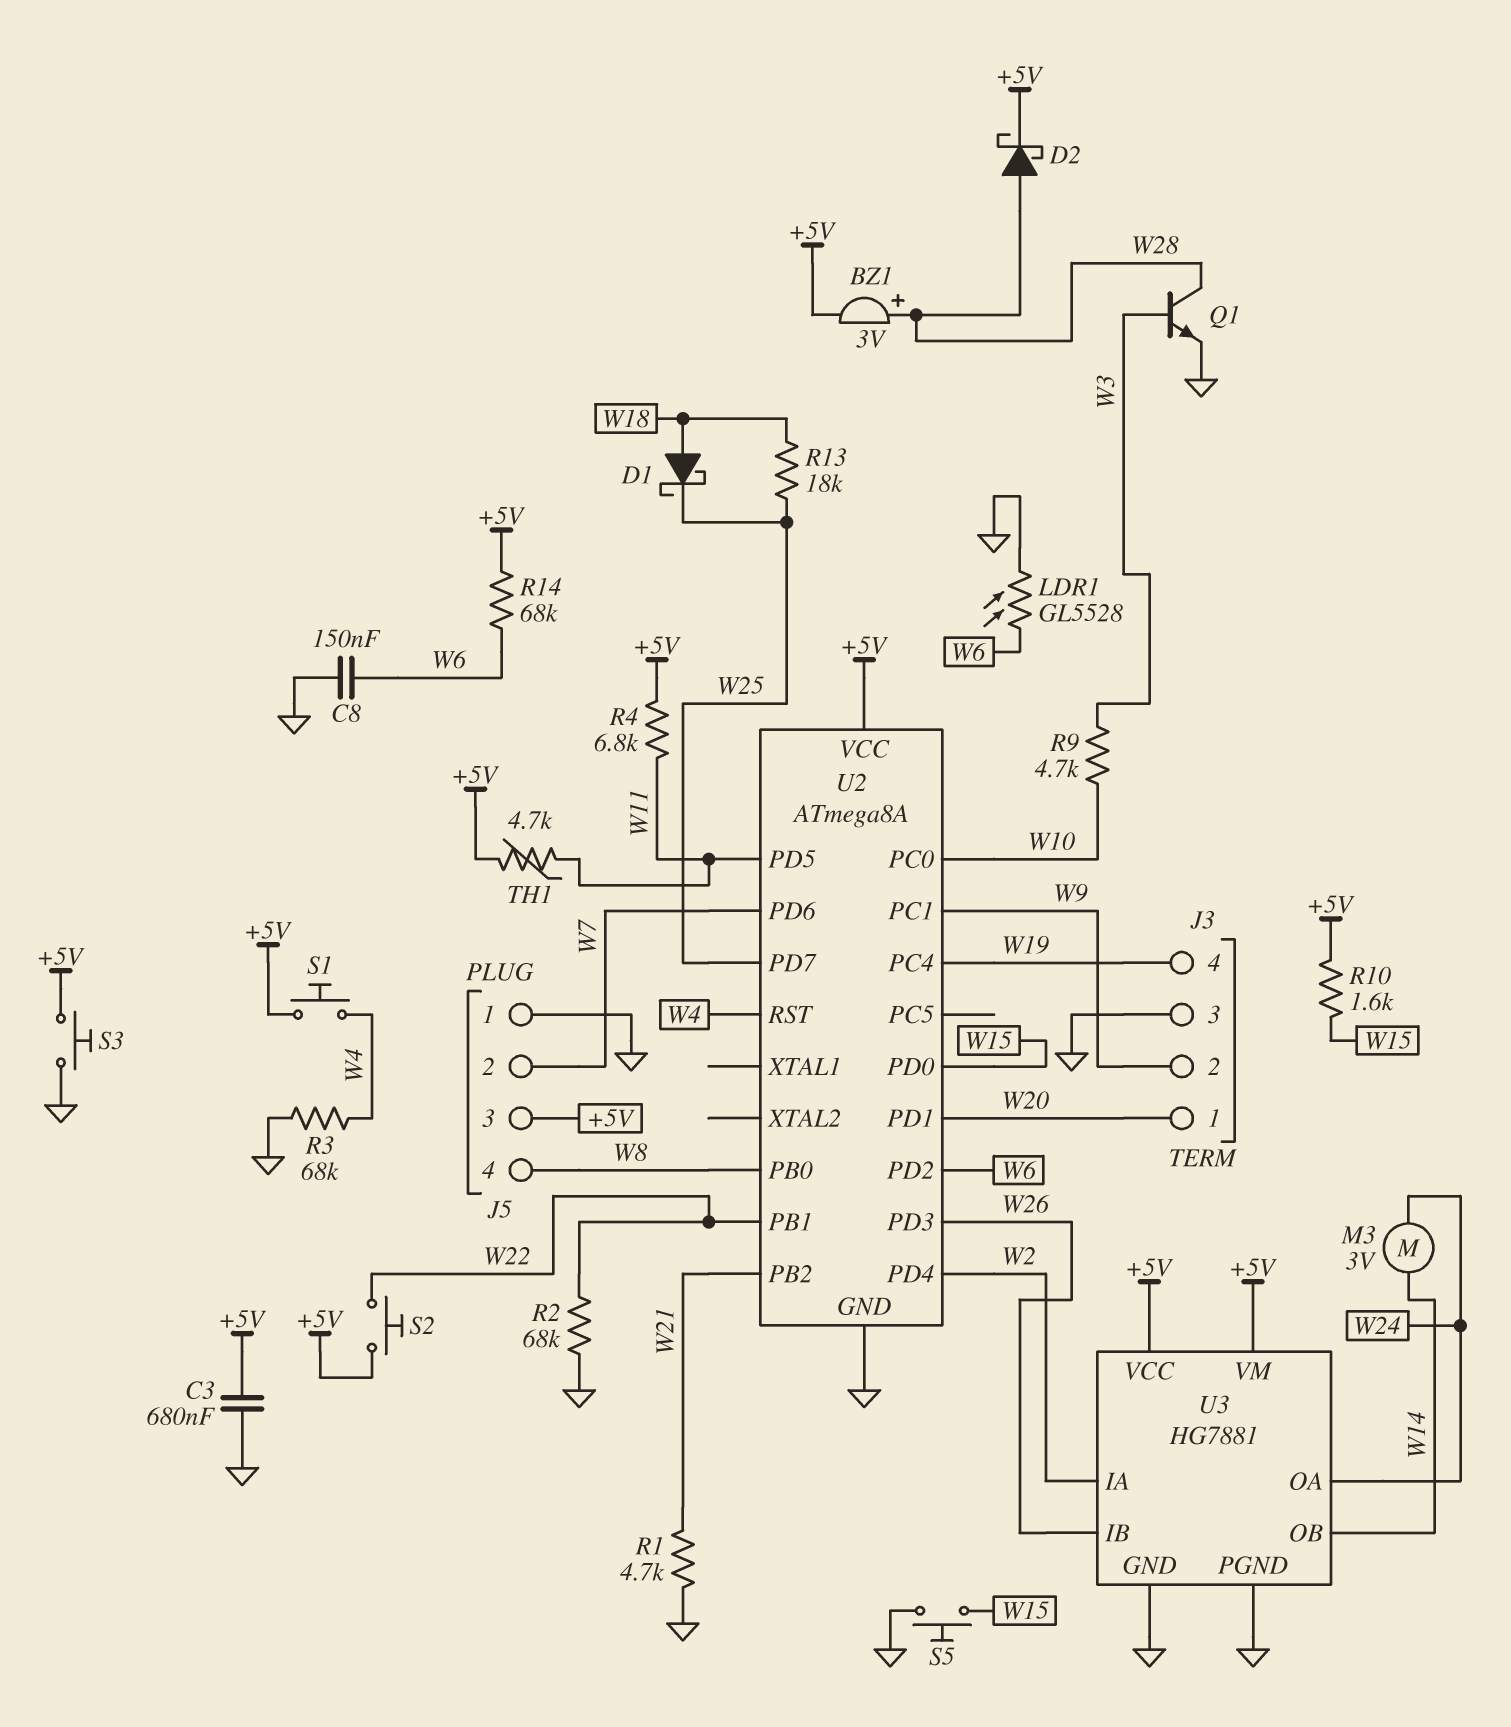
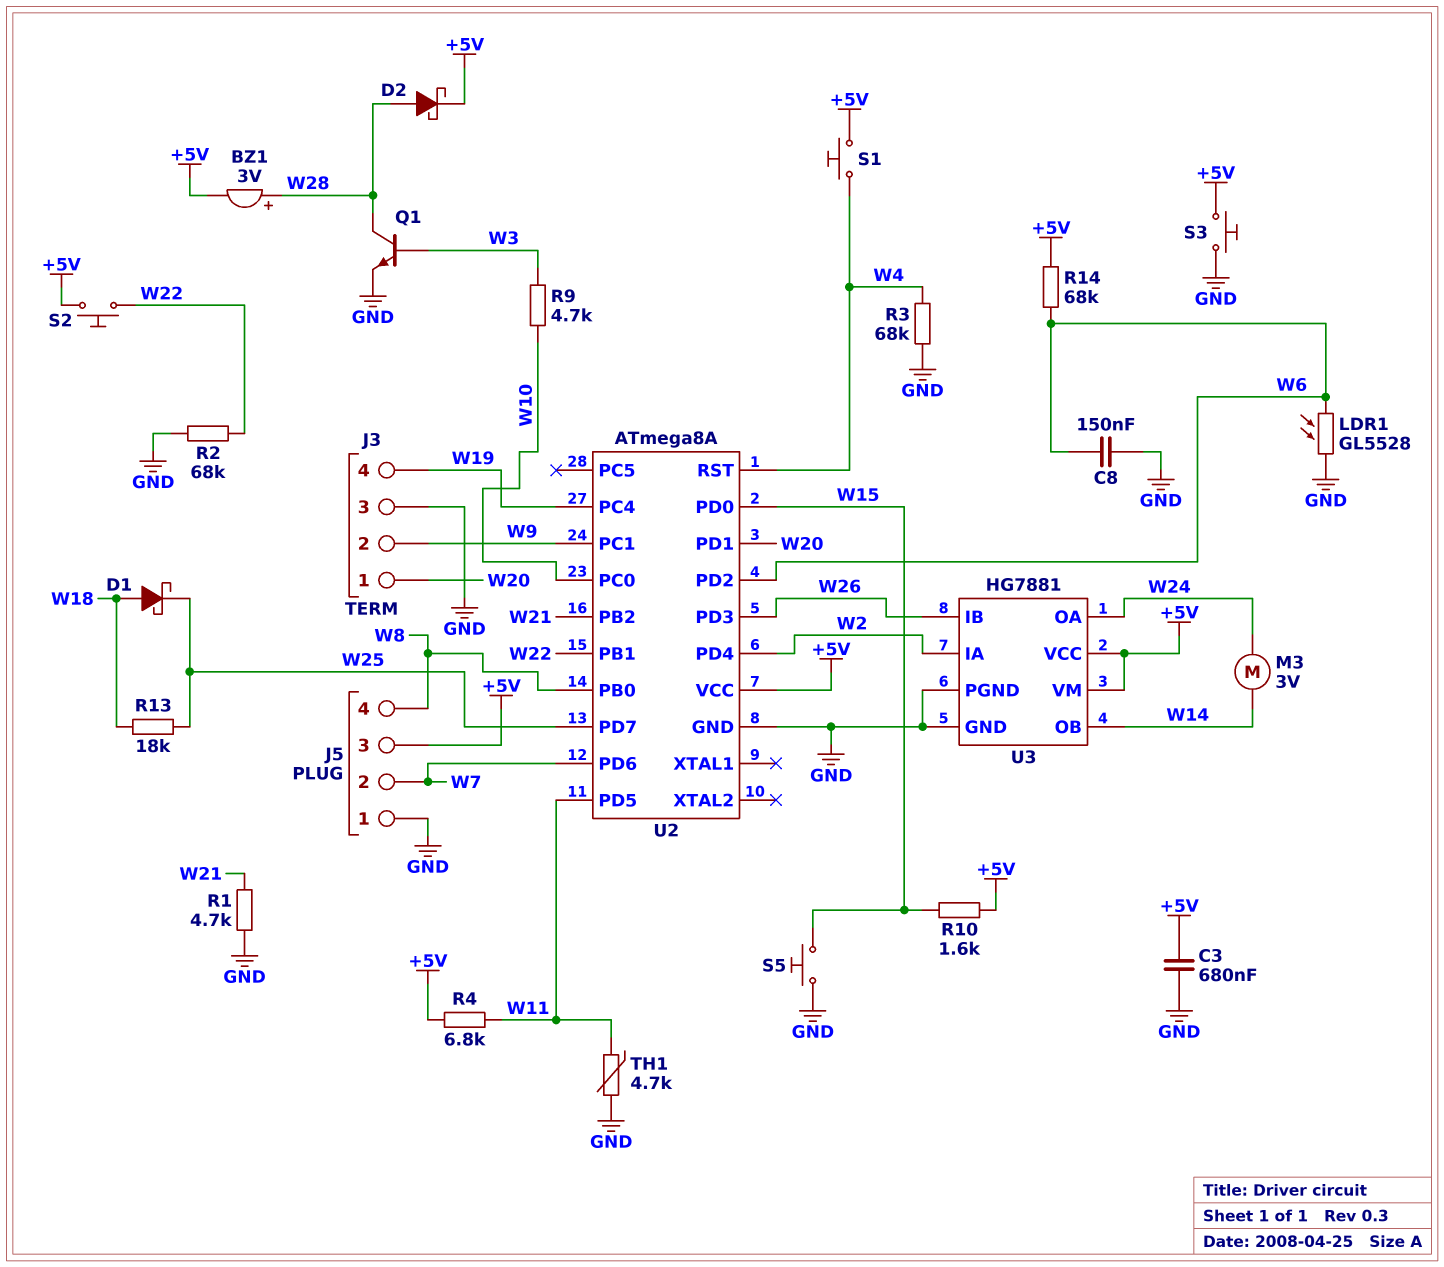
TH1: 4.7k (+5V, W11) -> 4.7k (GND, W11)

